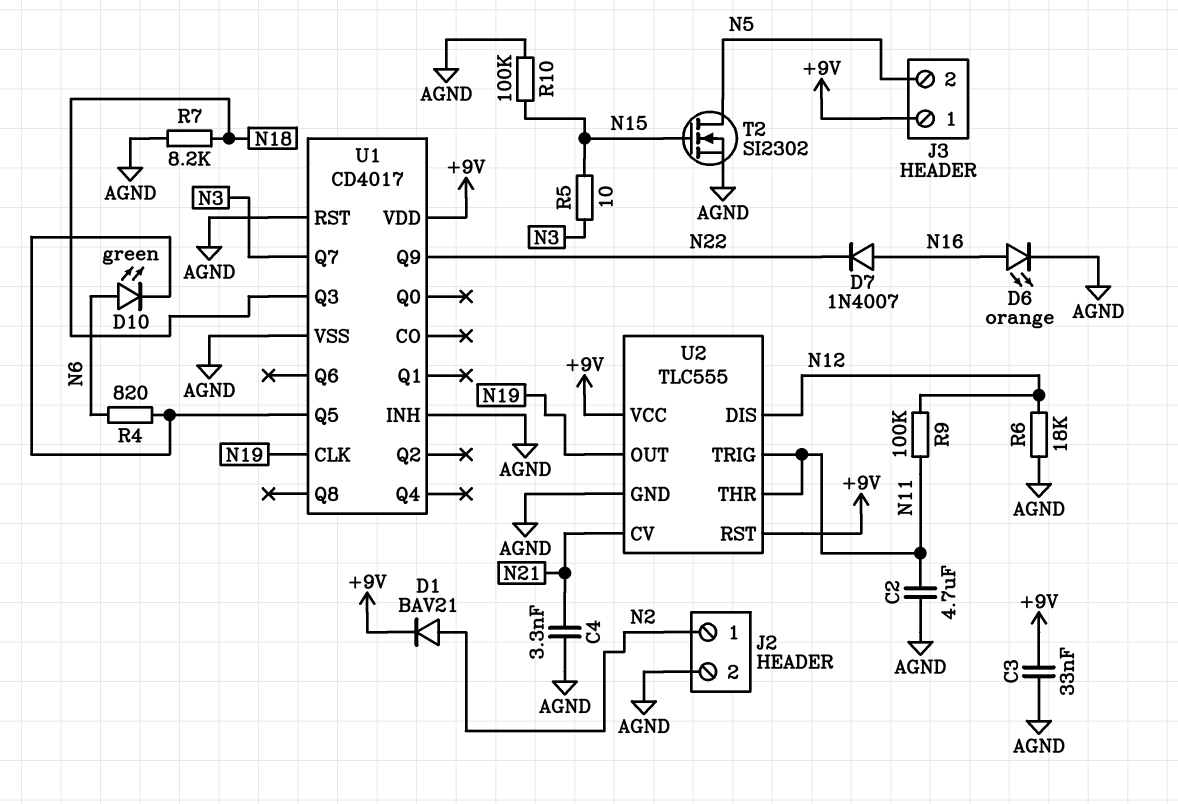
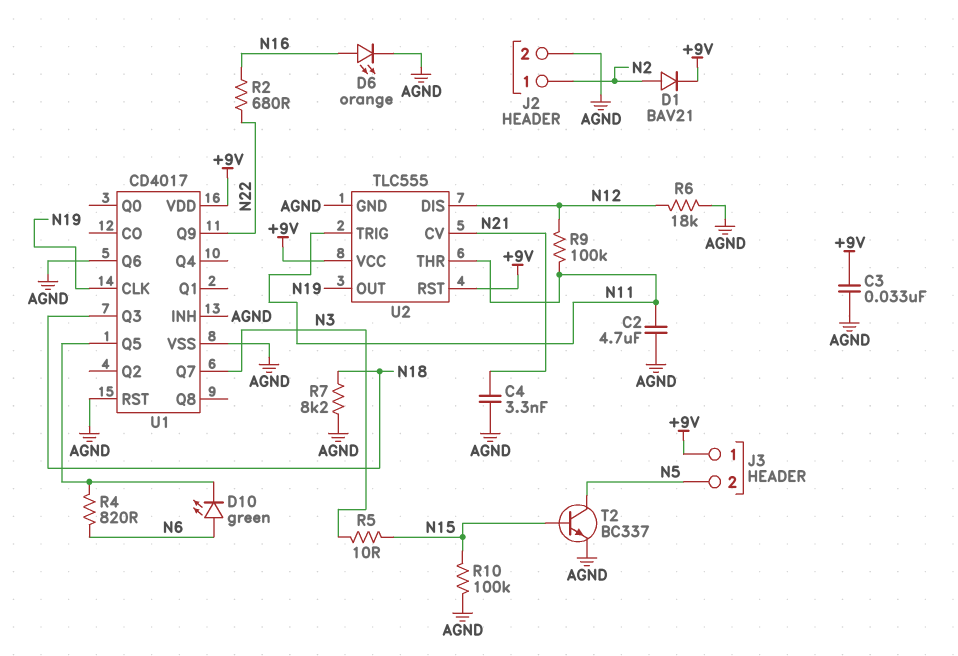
D7: diode 1N4007 (A N16, K N22) -> none
R2: none -> 680 (N16, N22)
T2: NMOS SI2302 (G N15, D N5, S AGND) -> NPN BC337 (B N15, C N5, E AGND)
U1 pin Q6: none -> AGND

